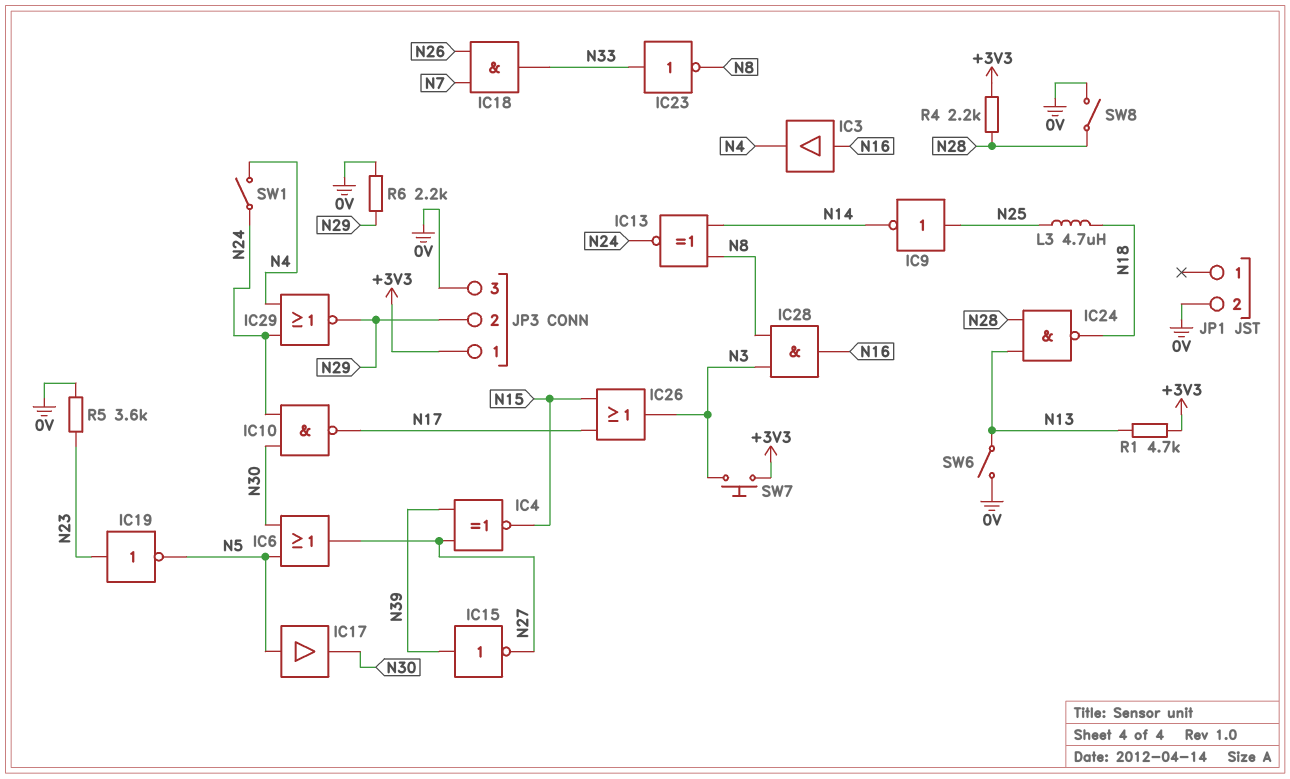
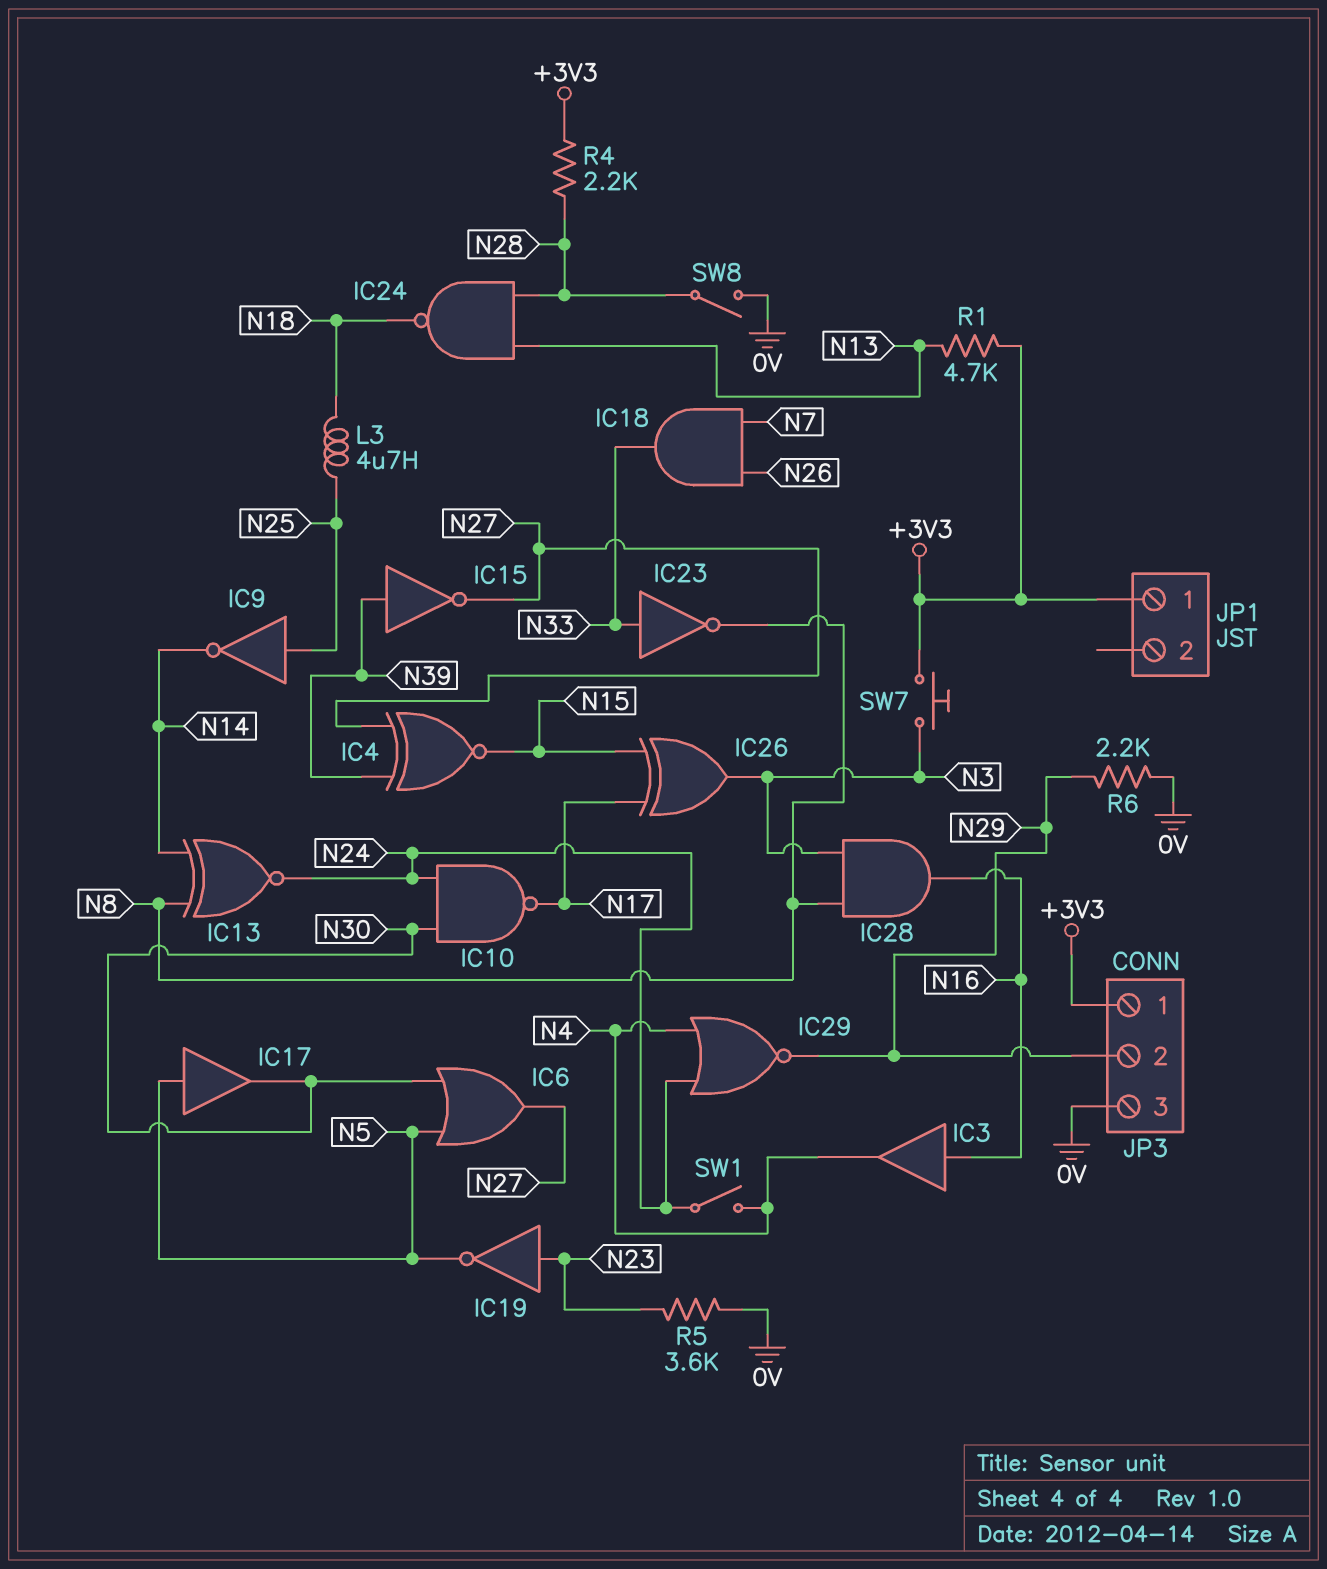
IC26: OR (in N15, in N17, out N3) -> XOR (in N15, in N17, out N3)
JP1 pin 1: none -> +3V3
JP1 pin 2: 0V -> none
SW6: switch (0V, N13) -> none

